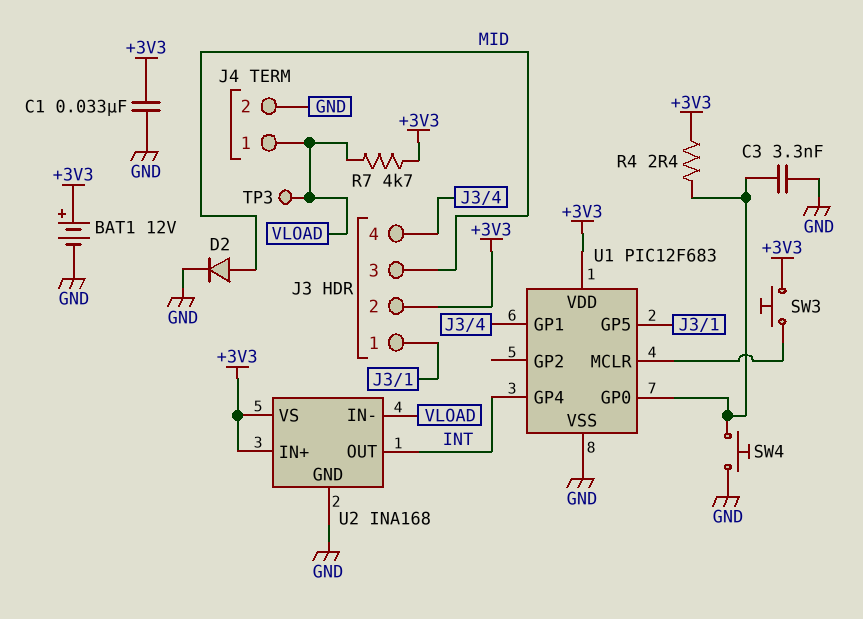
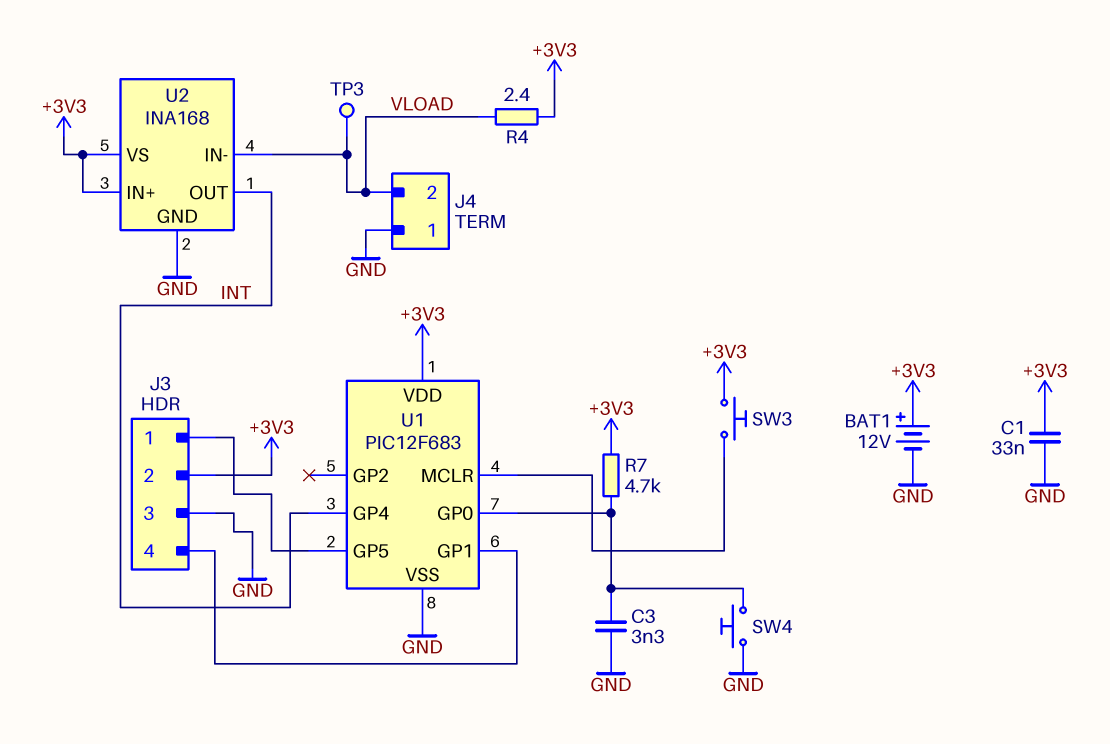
D2: diode (A MID, K GND) -> none
J3 pin 3: MID -> GND
J4 pin 1: VLOAD -> GND
J4 pin 2: GND -> VLOAD
R4: 2.4 (+3V3, U1/GP0) -> 2.4 (+3V3, VLOAD)
R7: 4.7k (+3V3, VLOAD) -> 4.7k (+3V3, U1/GP0)

